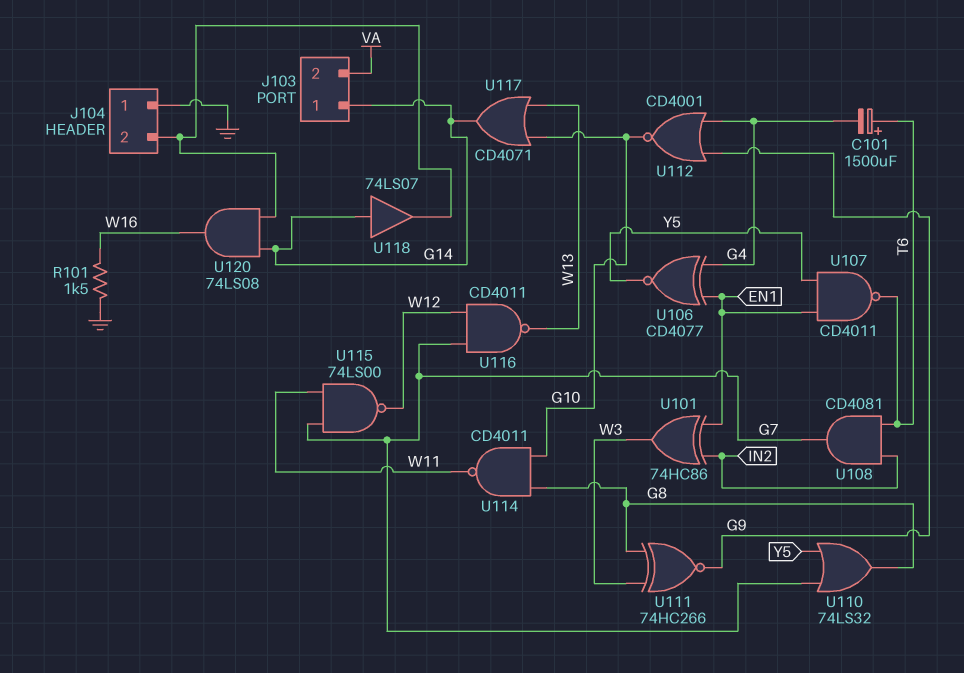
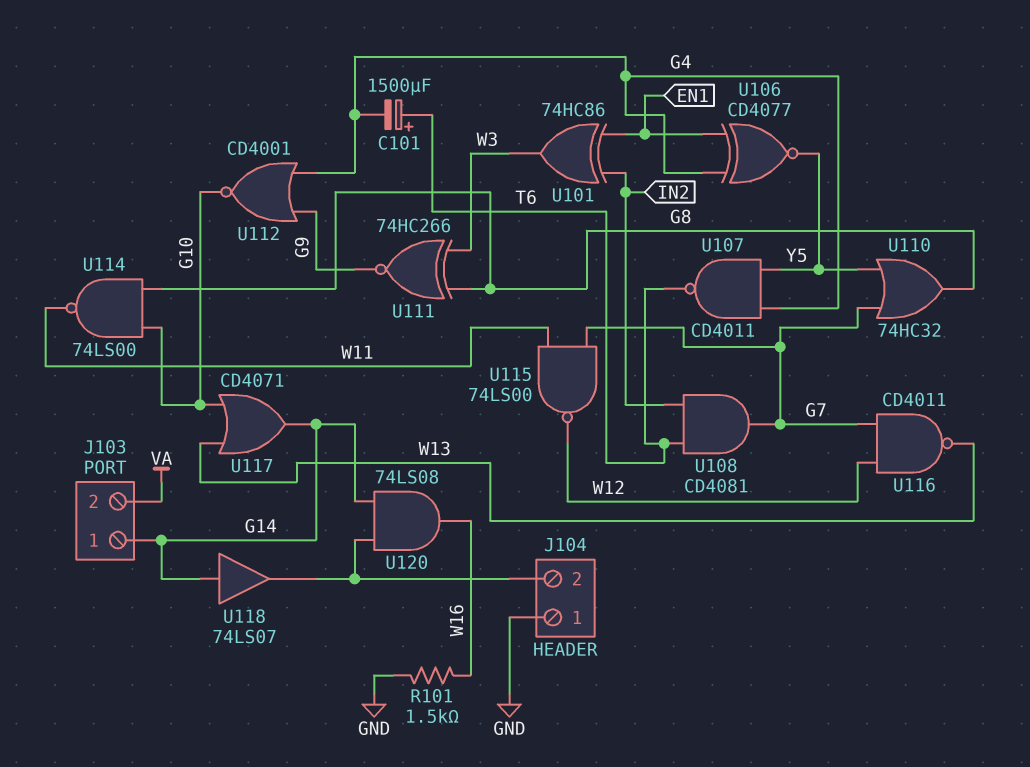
U107: NAND CD4011 (in EN1, in Y5, out T6) -> NAND CD4011 (in G4, in Y5, out T6)
U110: OR 74LS32 (in G7, in Y5, out G8) -> OR 74HC32 (in G7, in Y5, out G8)
U114: NAND CD4011 (in G8, in G10, out W11) -> NAND 74LS00 (in G8, in G10, out W11)

